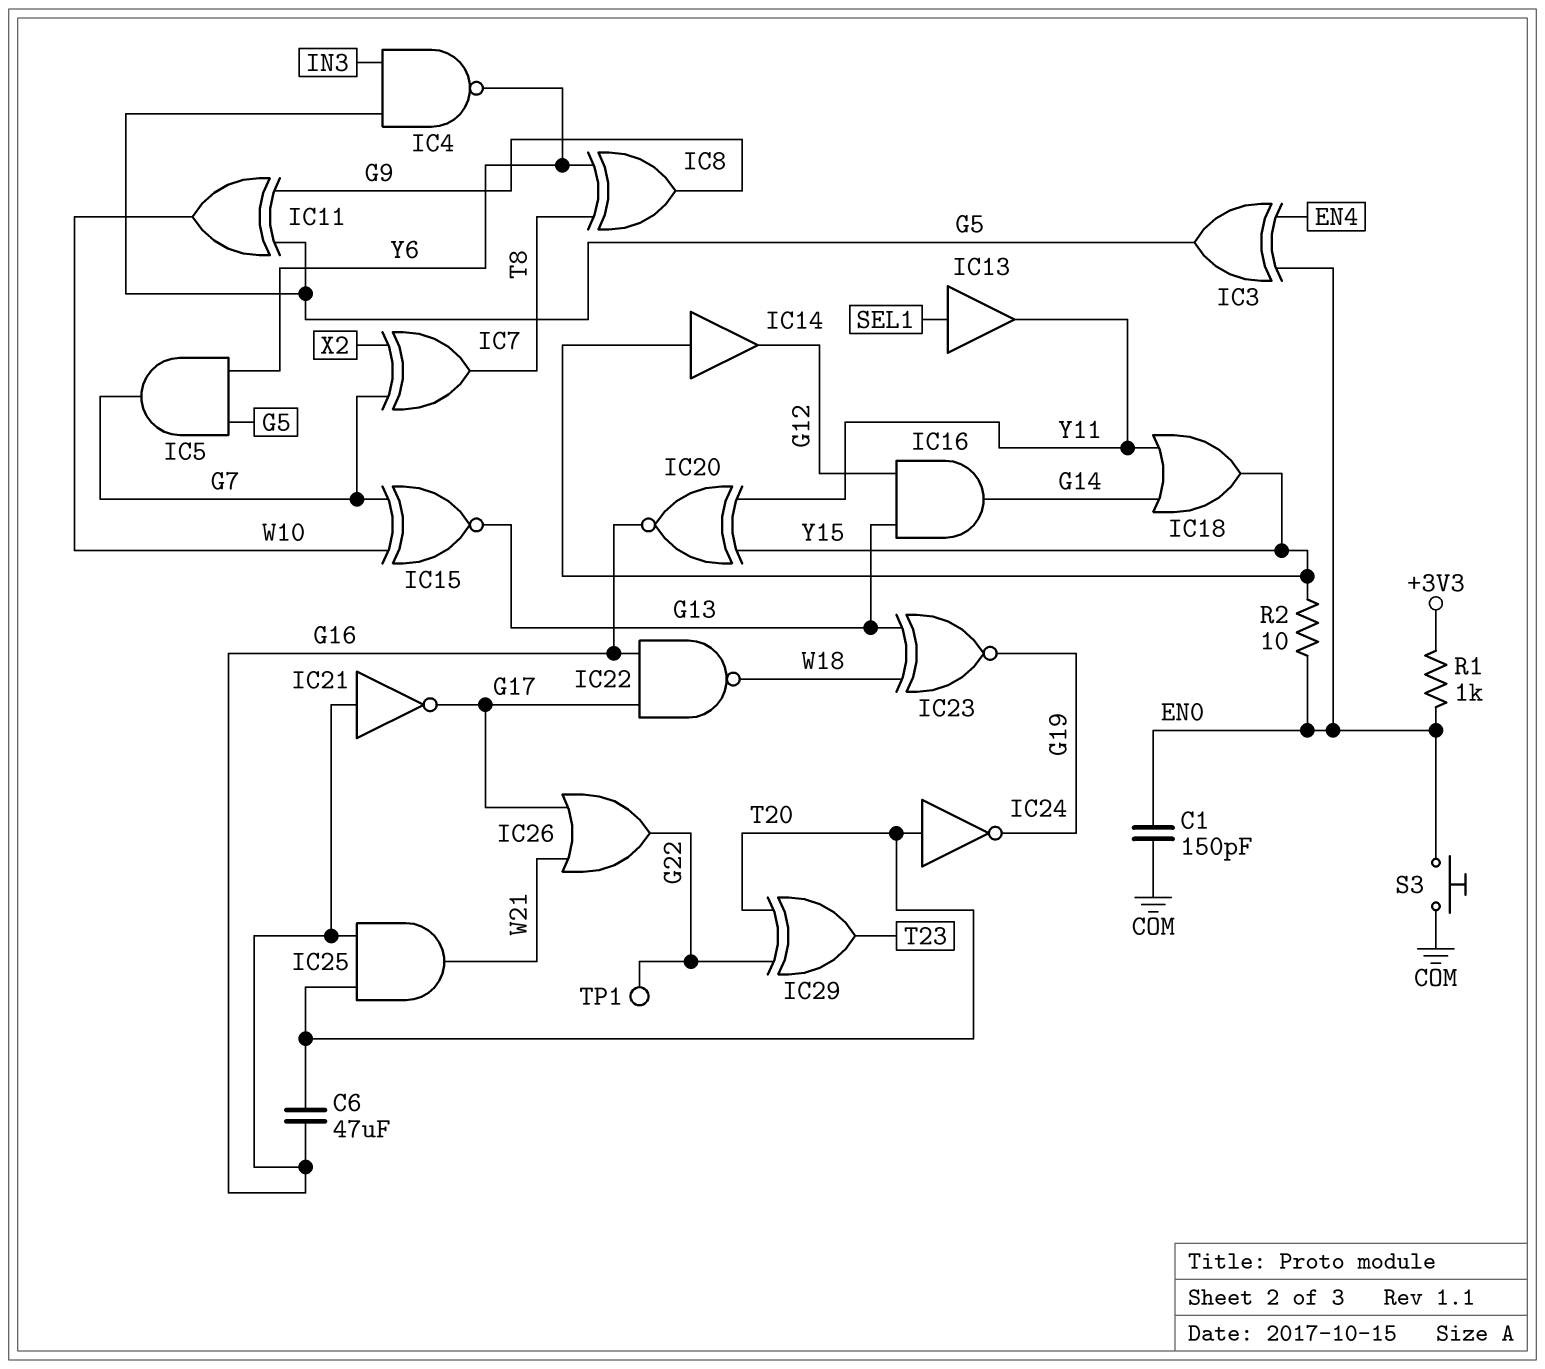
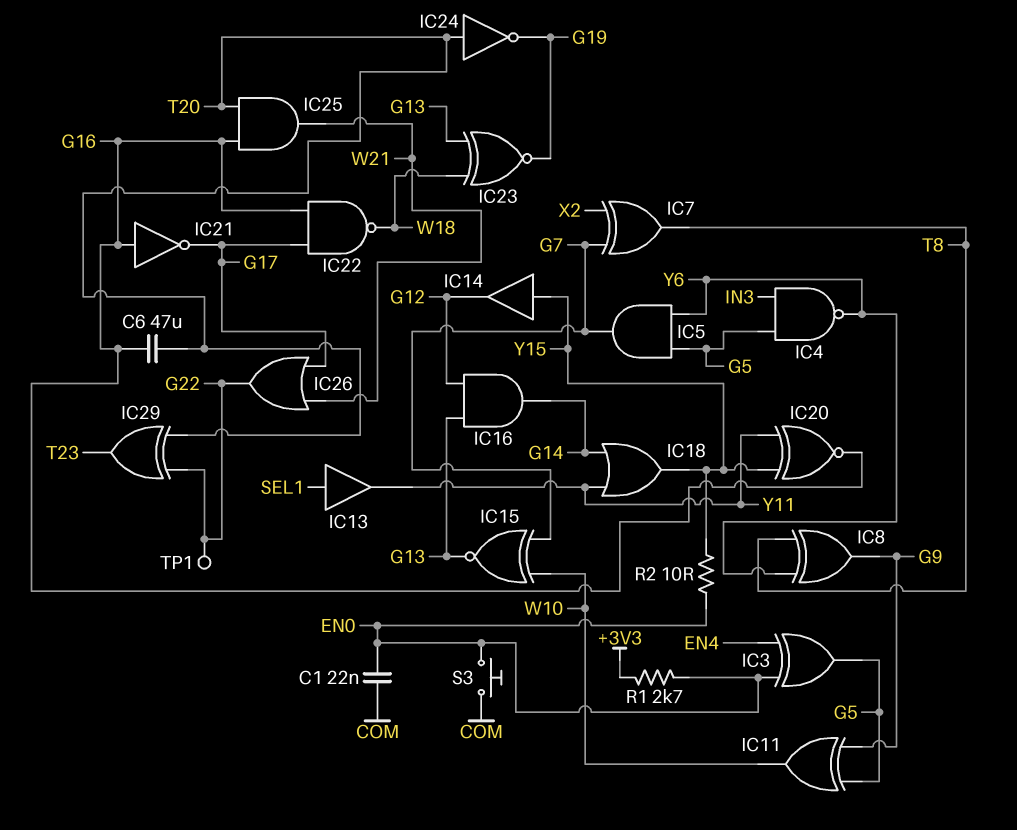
C1: 150pF (COM, EN0) -> 22nF (COM, EN0)
R1: 1k (+3V3, EN0) -> 2.7k (+3V3, EN0)

